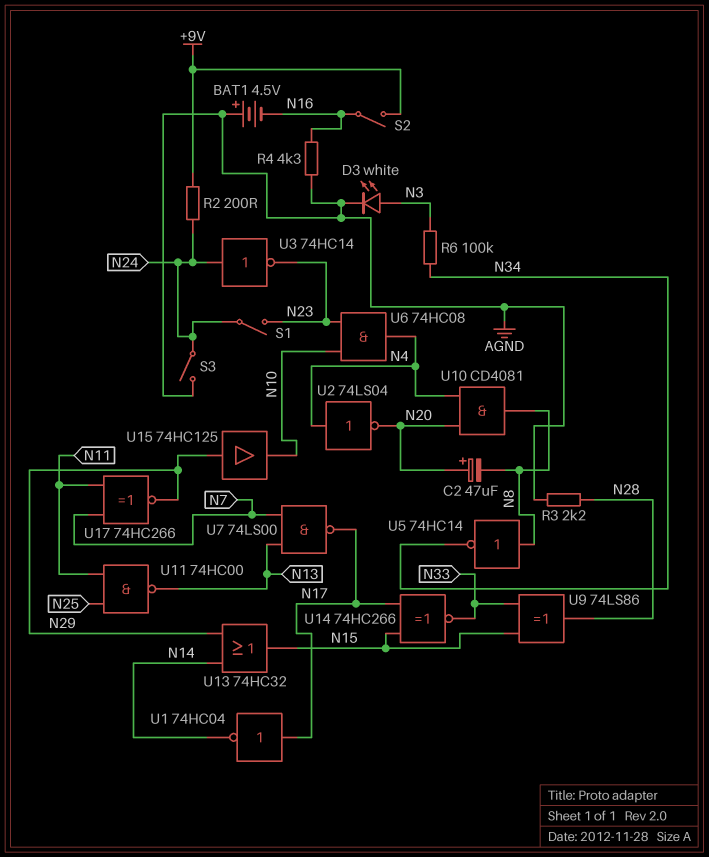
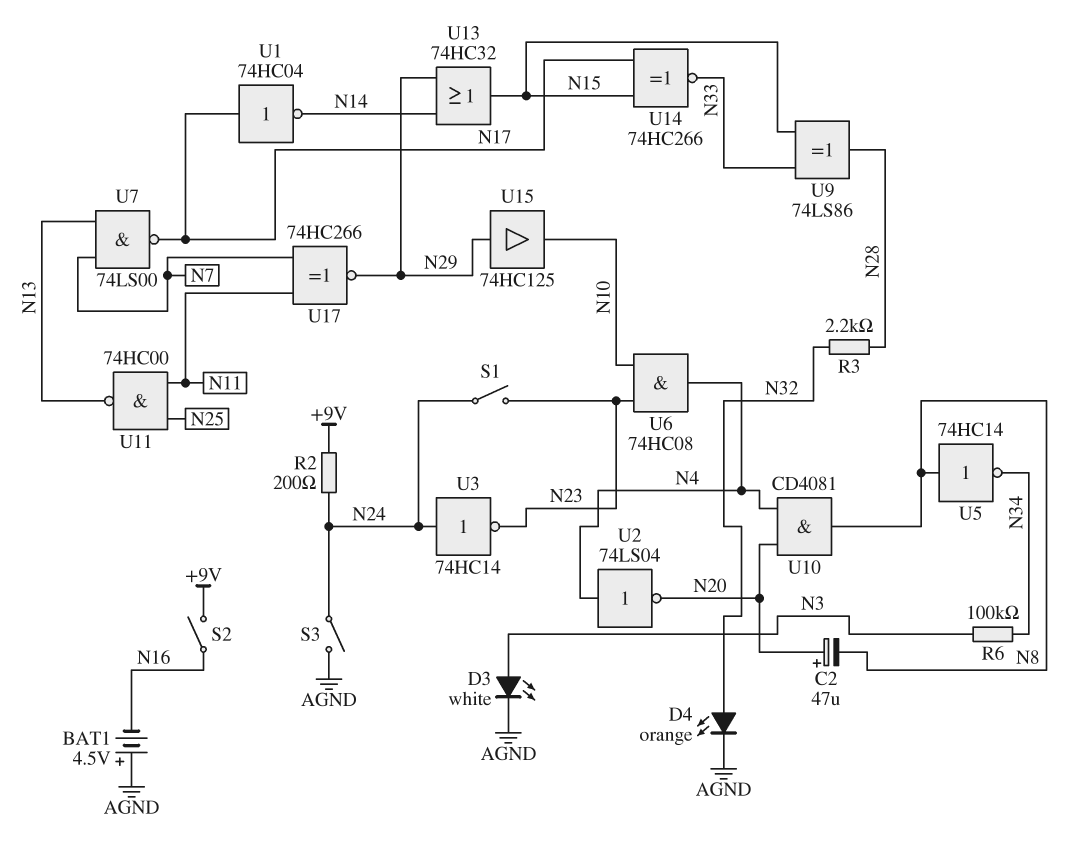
D4: none -> LED orange (A N32, K AGND)
R3: 2.2k (AGND, N28) -> 2.2k (N28, N32)
R4: 4.3k (AGND, N16) -> none

